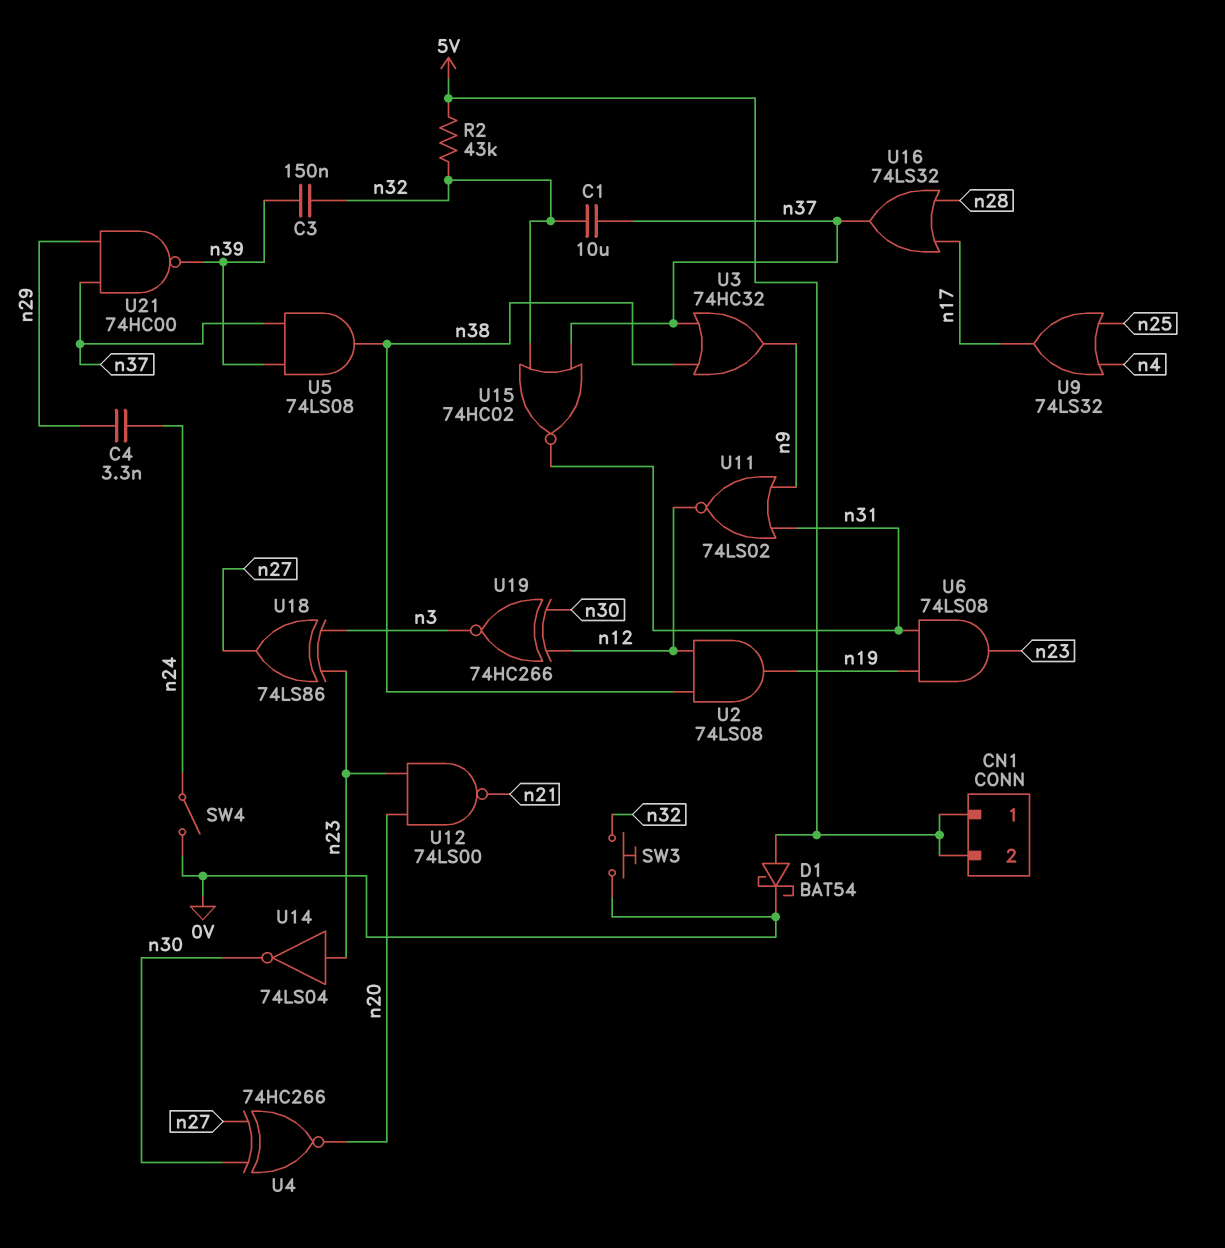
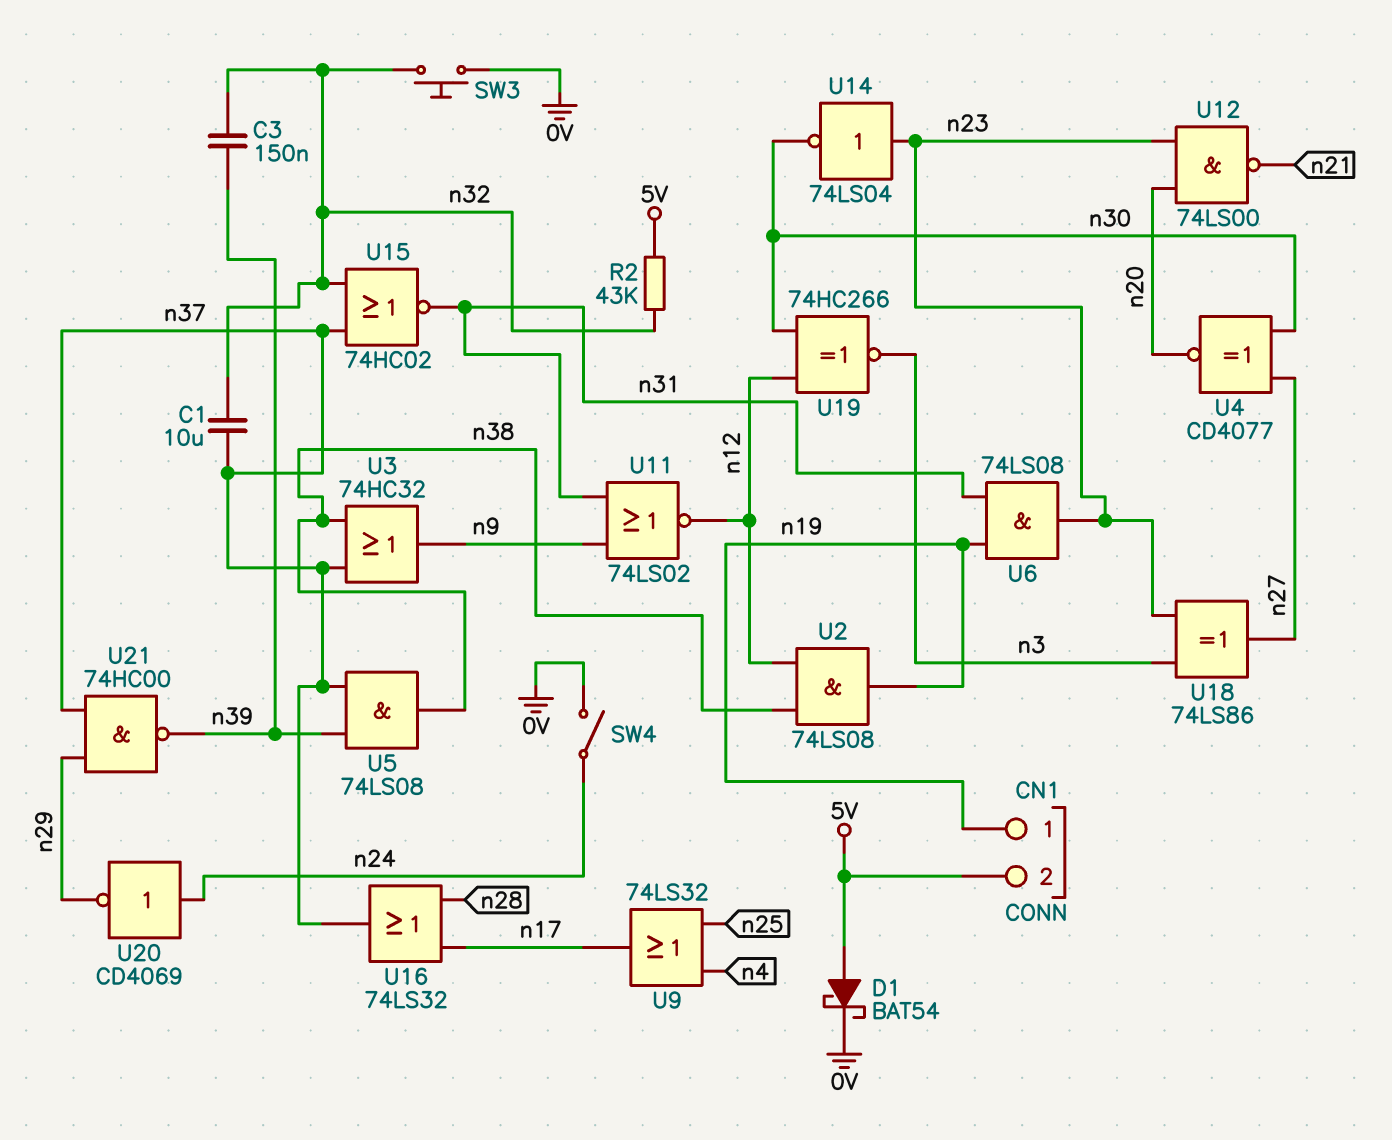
C4: 3.3nF (n24, n29) -> none
CN1 pin 1: 5V -> n19
U4: XNOR 74HC266 (in n27, in n30, out n20) -> XNOR CD4077 (in n27, in n30, out n20)
U20: none -> NOT CD4069 (in n24, out n29)

